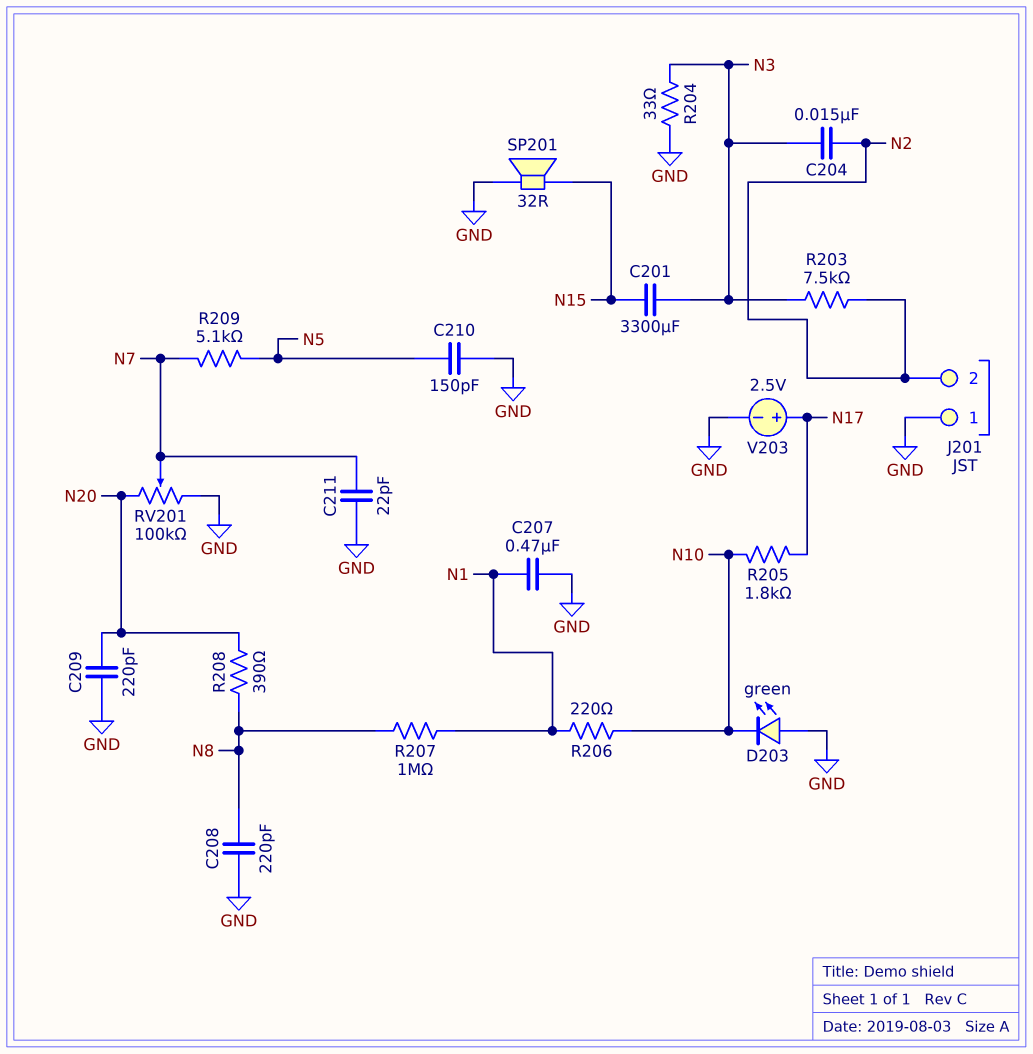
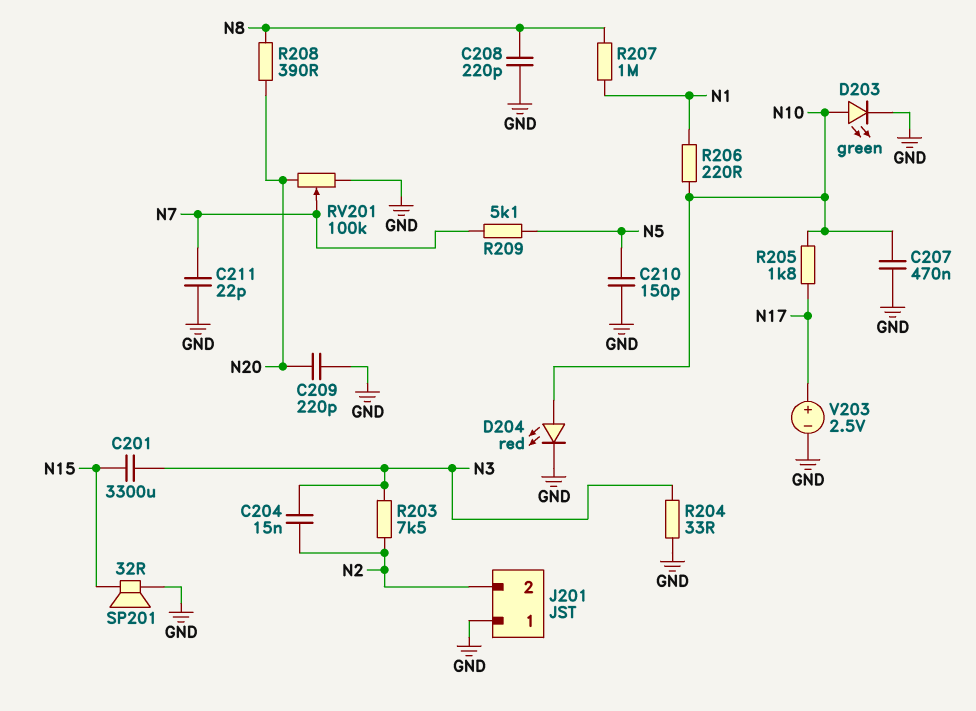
C207: 470nF (GND, N1) -> 470nF (GND, N10)
D203: LED green (A GND, K N10) -> LED green (A N10, K GND)
D204: none -> LED red (A N10, K GND)

